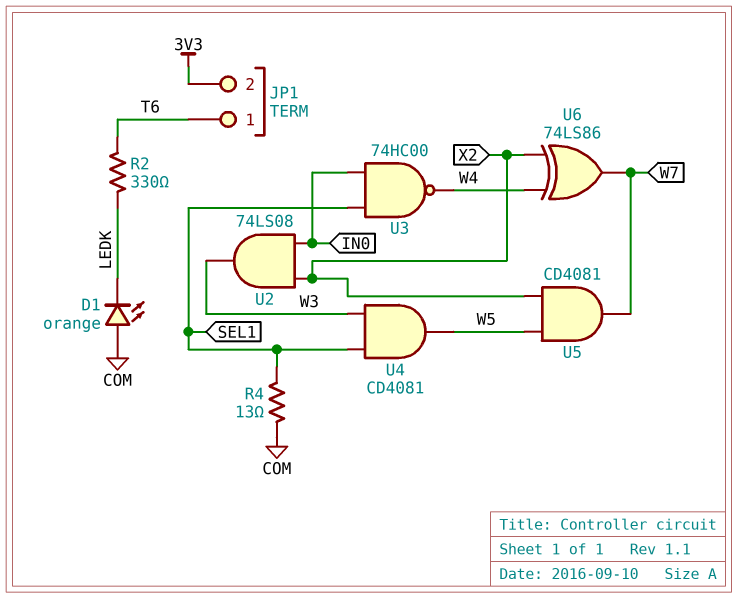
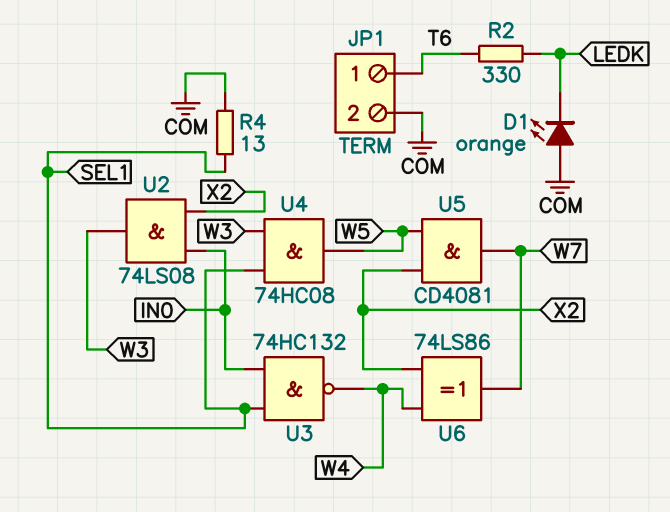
JP1 pin 2: 3V3 -> COM
U3: NAND 74HC00 (in IN0, in SEL1, out W4) -> NAND 74HC132 (in IN0, in SEL1, out W4)
U4: AND CD4081 (in SEL1, in W3, out W5) -> AND 74HC08 (in SEL1, in W3, out W5)

